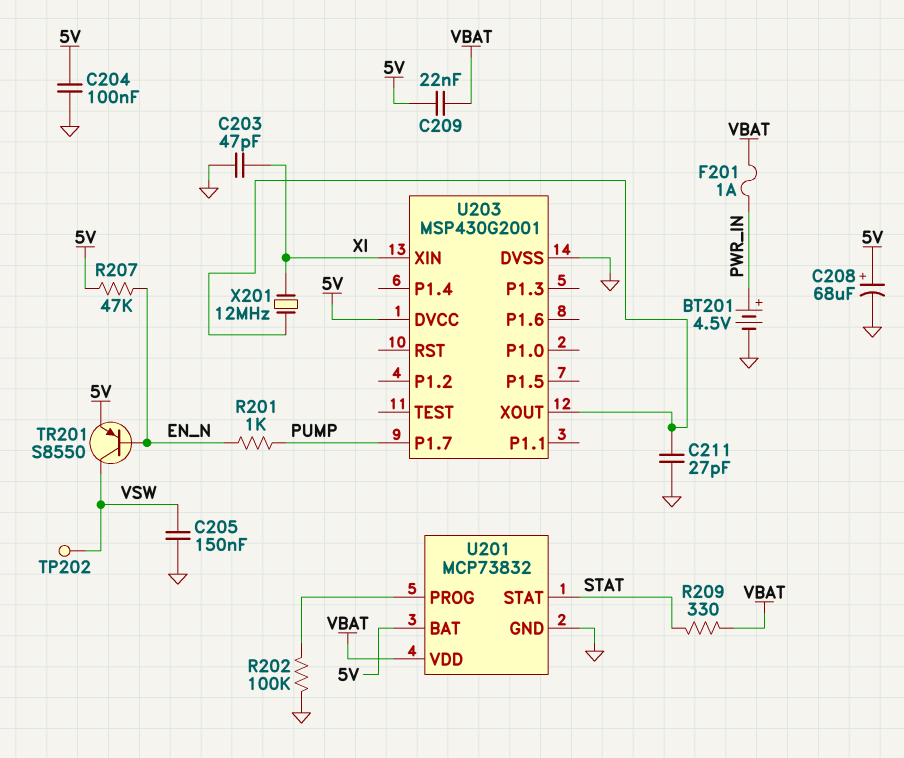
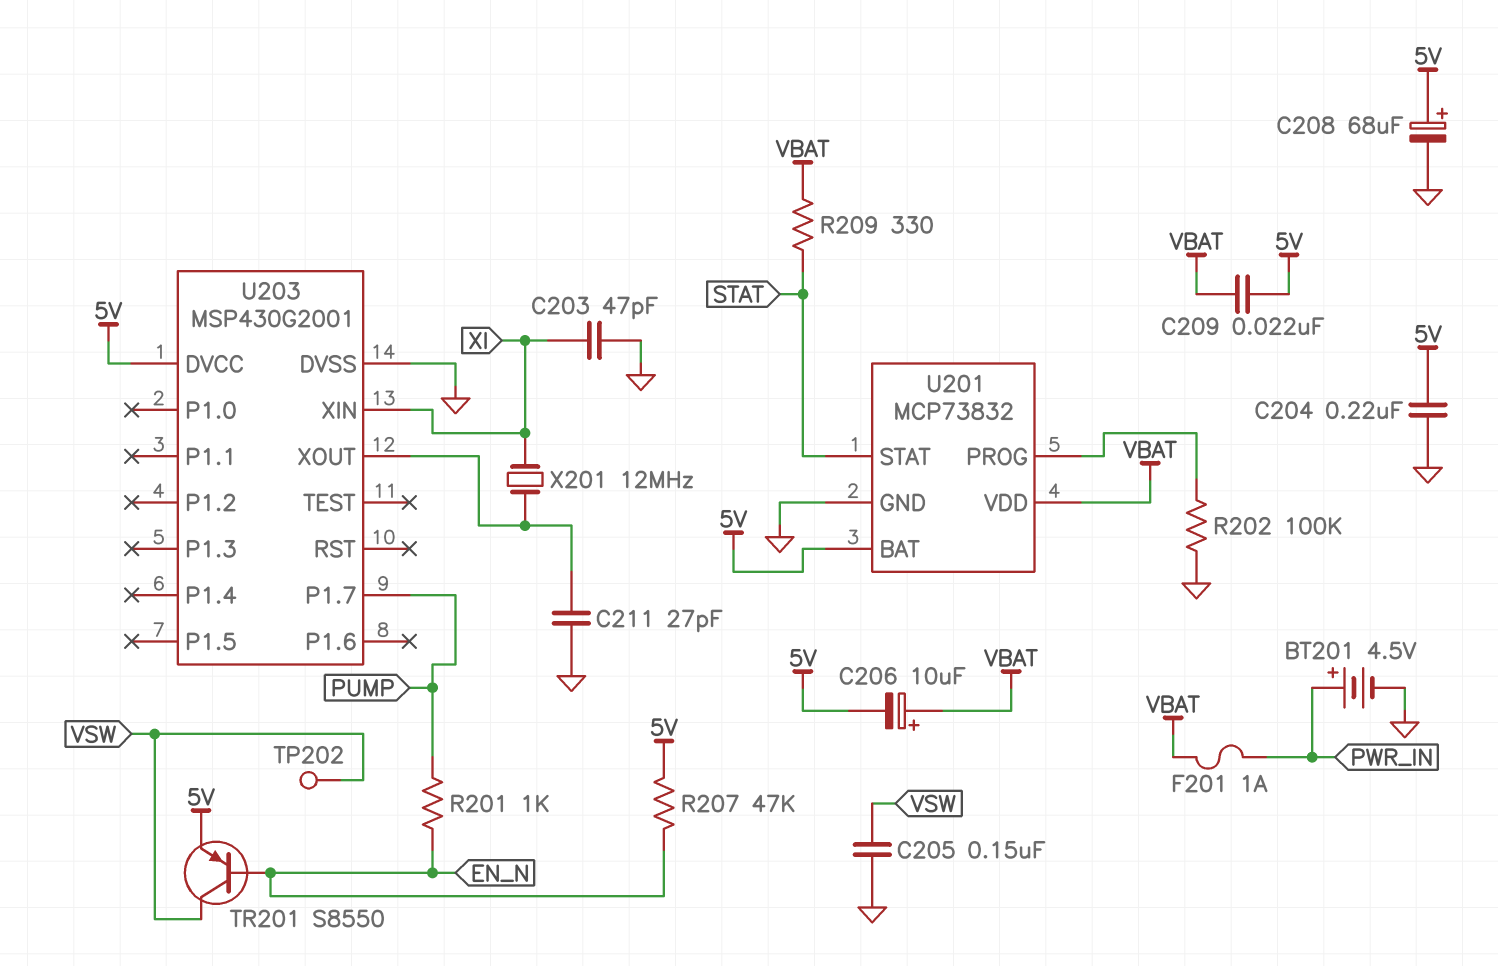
C204: 100nF (5V, GND) -> 220nF (5V, GND)
C206: none -> 10uF (plus VBAT, minus 5V)

